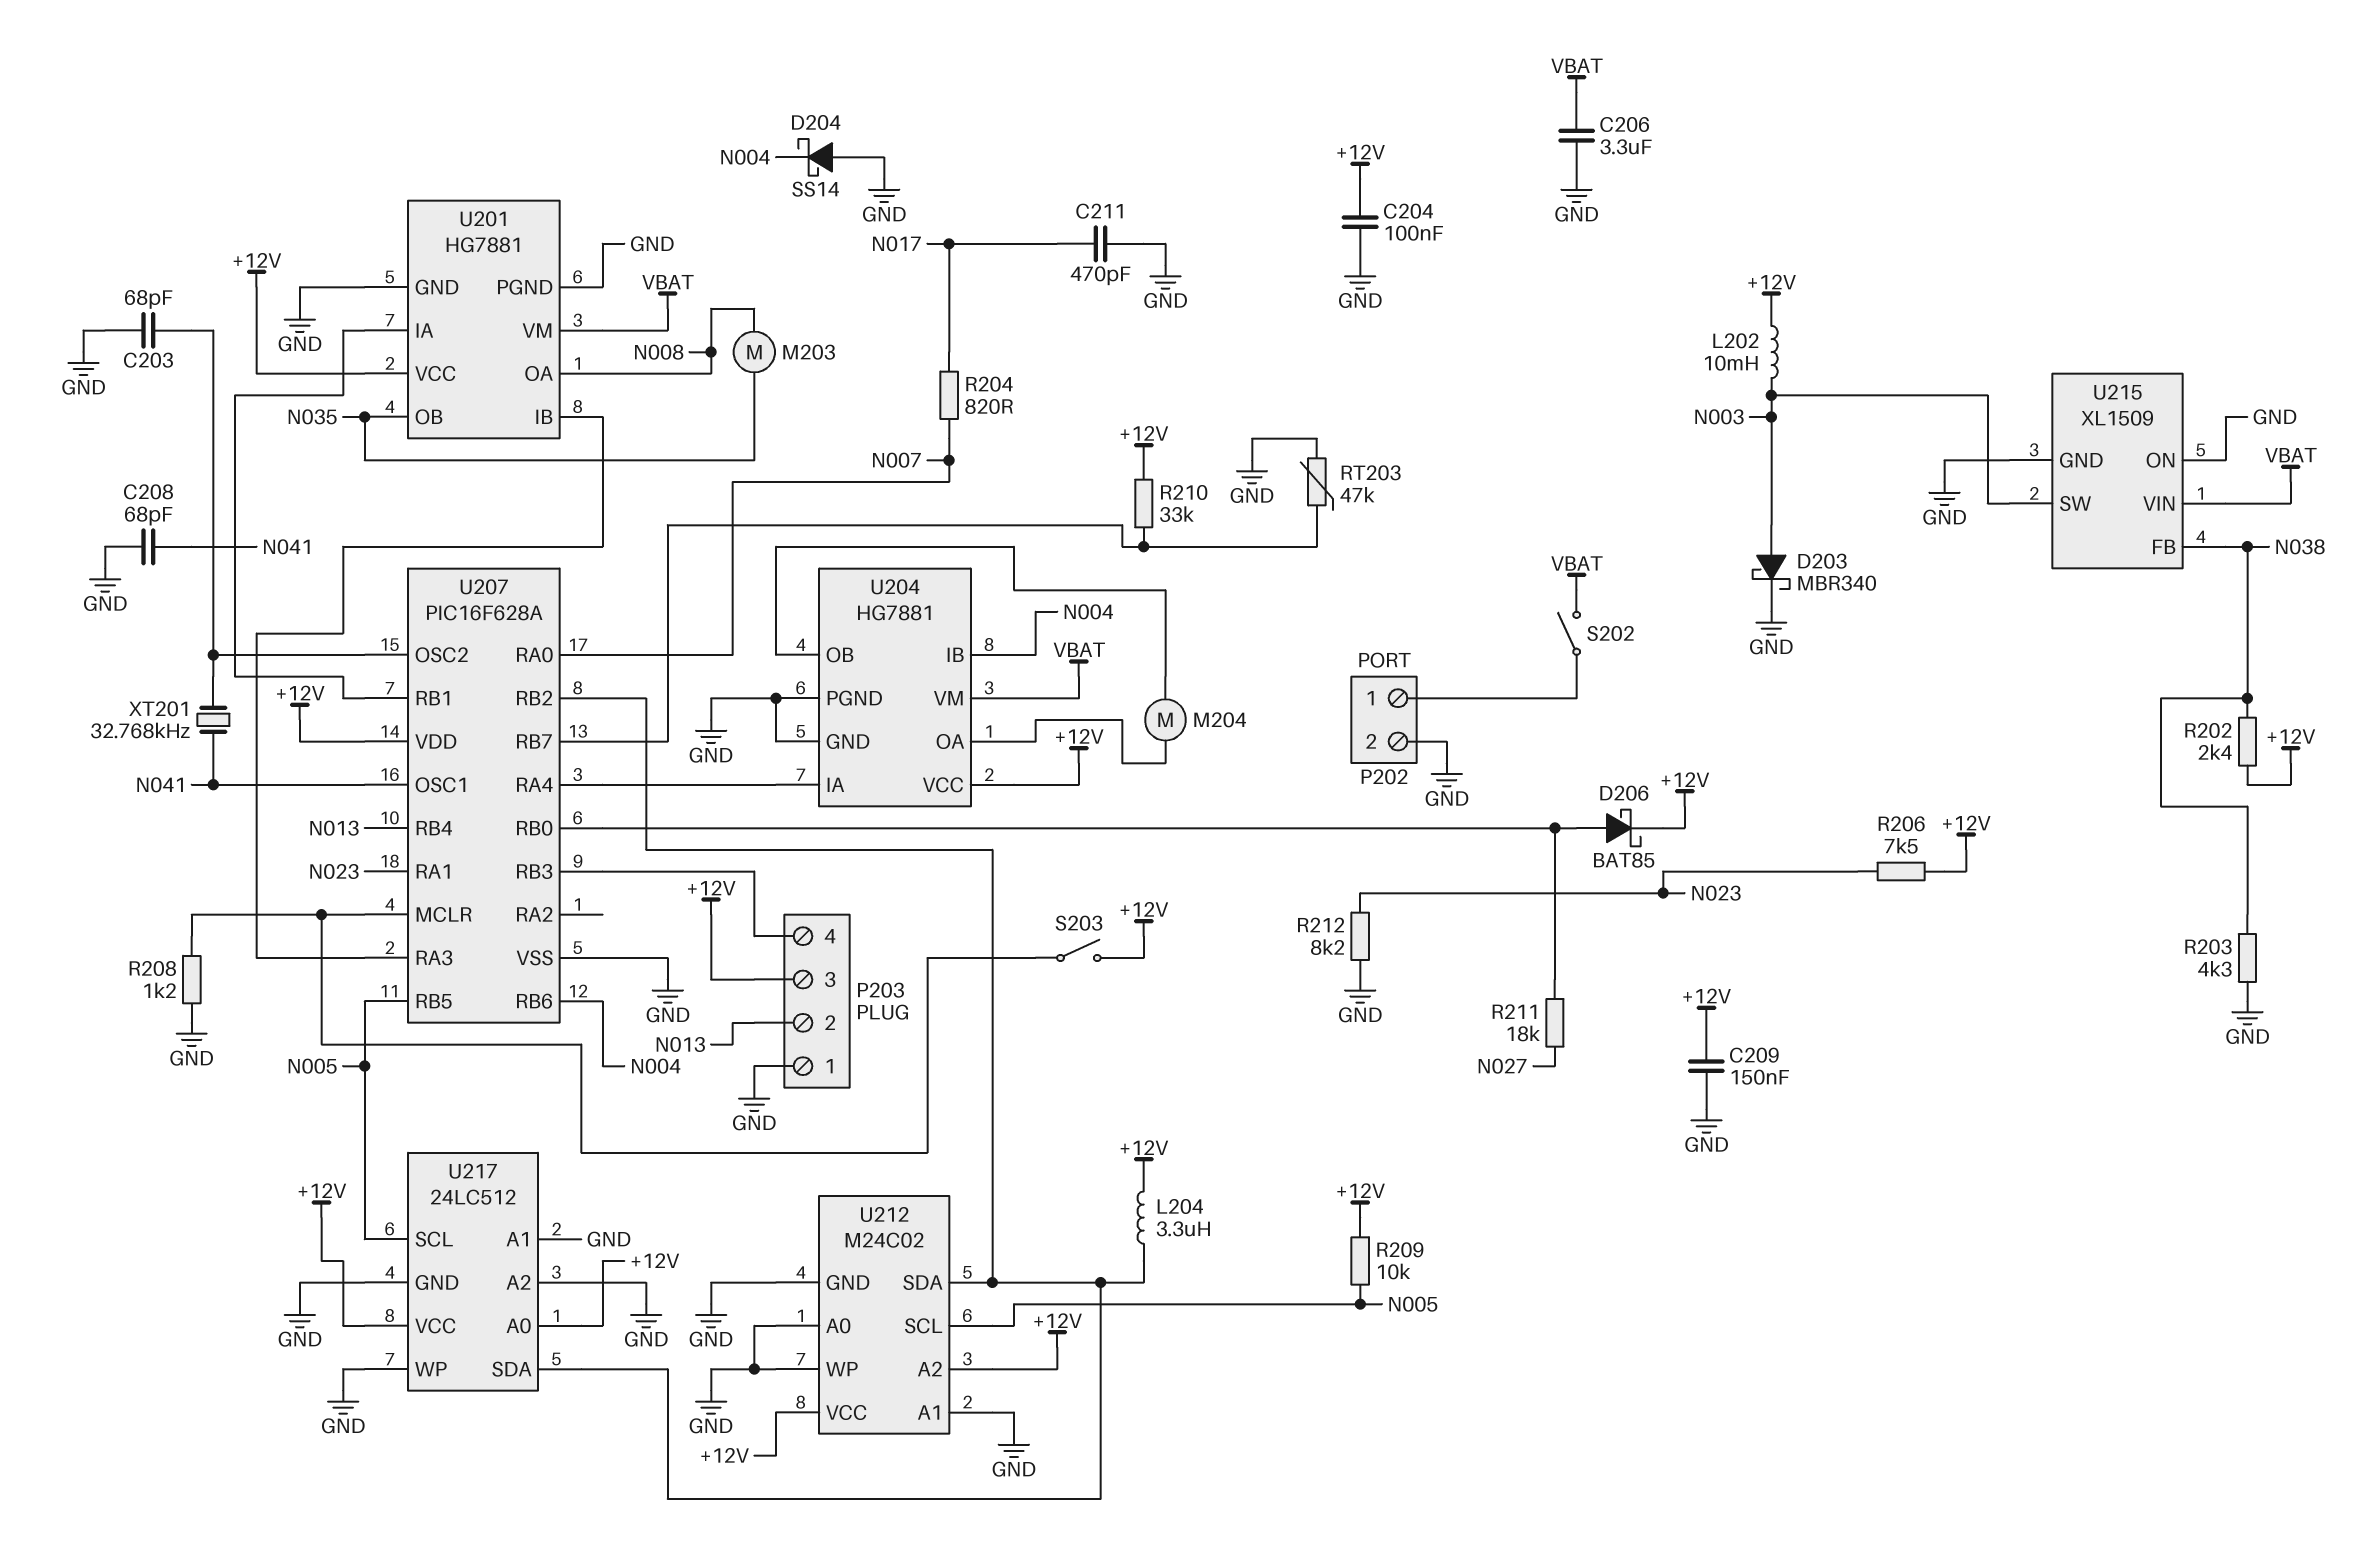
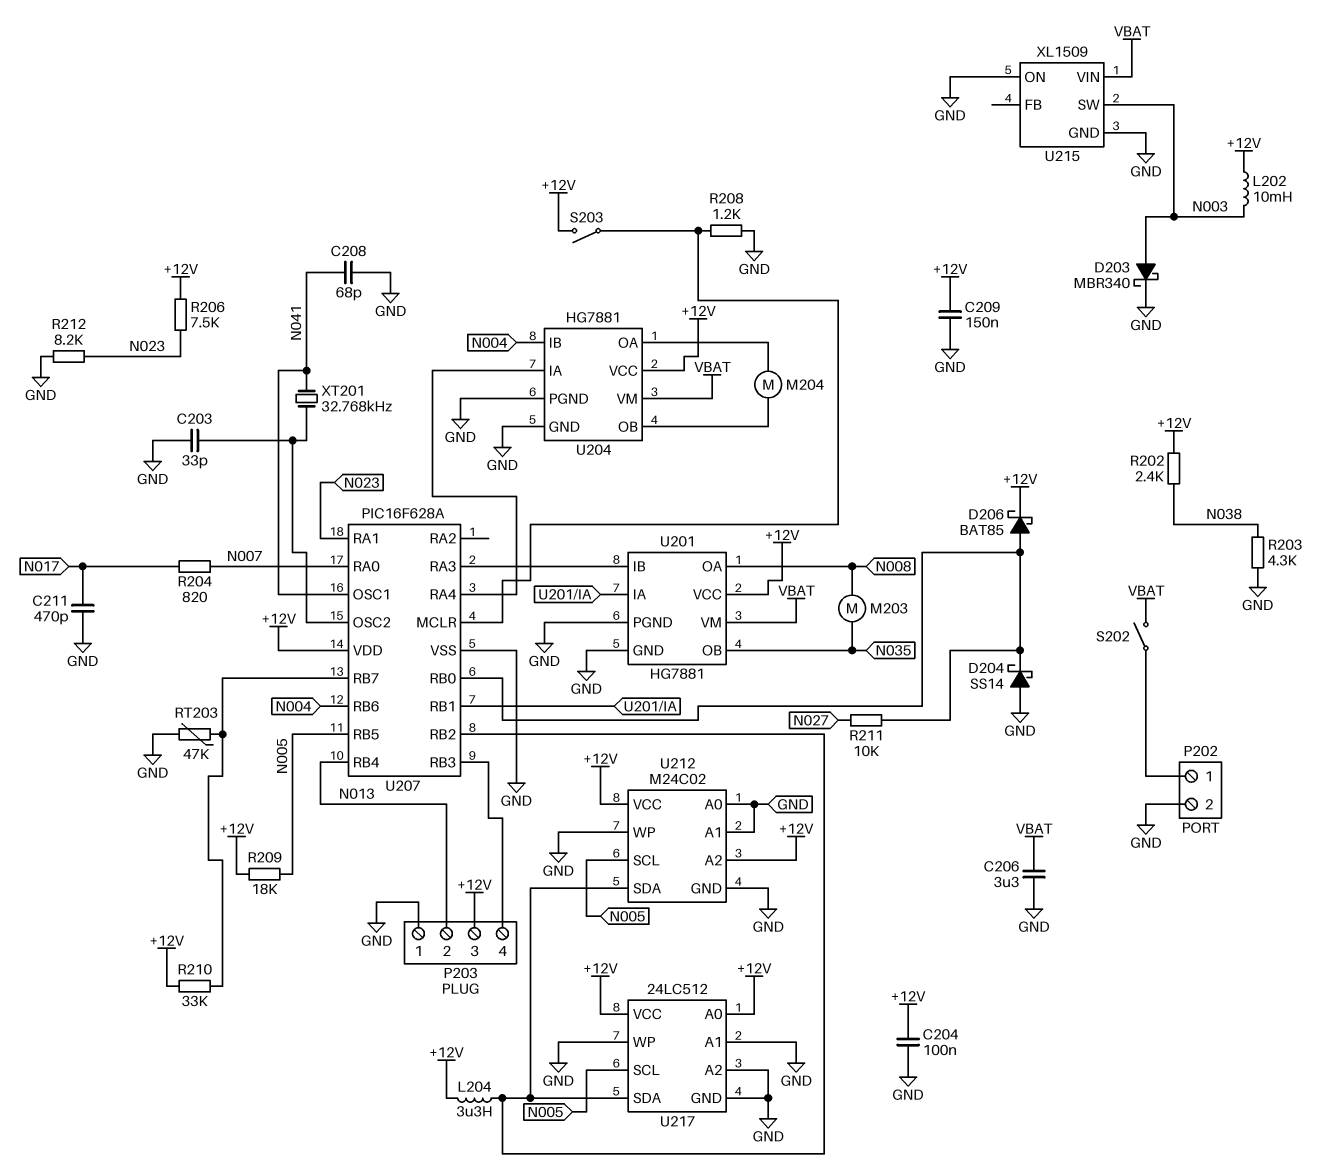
C203: 68pF (GND, U207/OSC2) -> 33pF (GND, U207/OSC2)
D204: schottky SS14 (A GND, K N004) -> schottky SS14 (A GND, K U207/RB0)
R209: 10k (+12V, N005) -> 18k (+12V, N005)
R211: 18k (N027, U207/RB0) -> 10k (N027, U207/RB0)
U215 pin FB: N038 -> none

